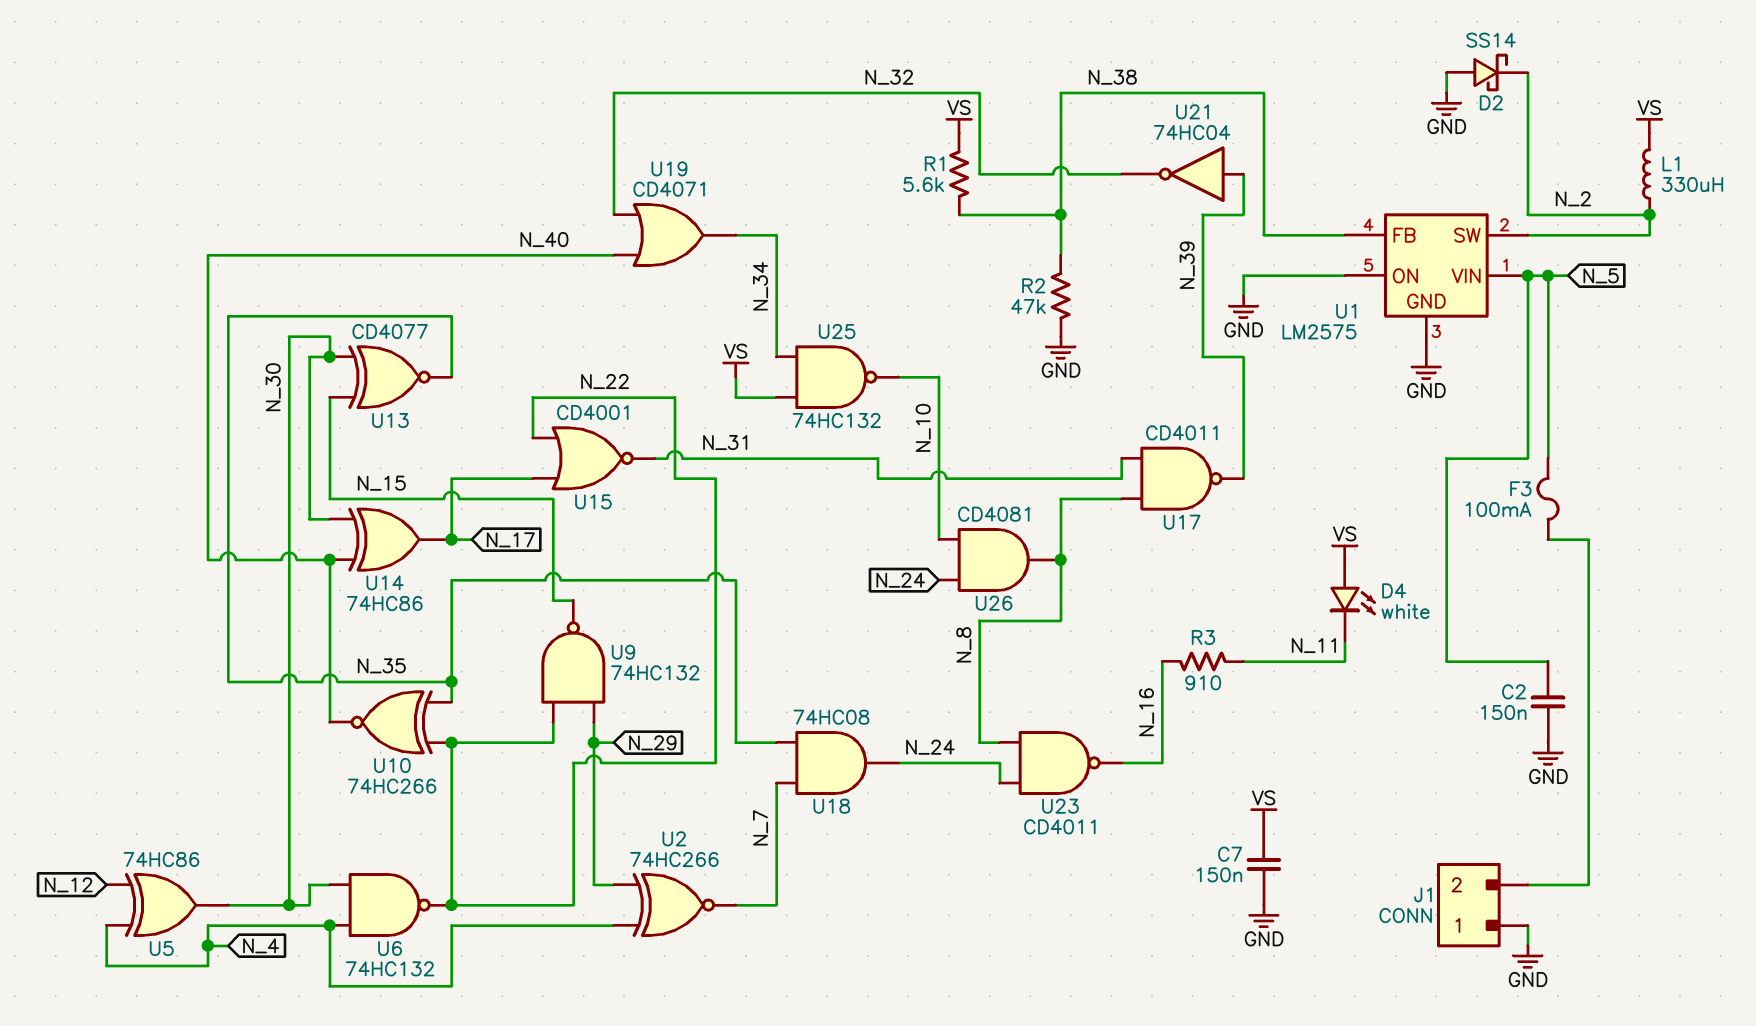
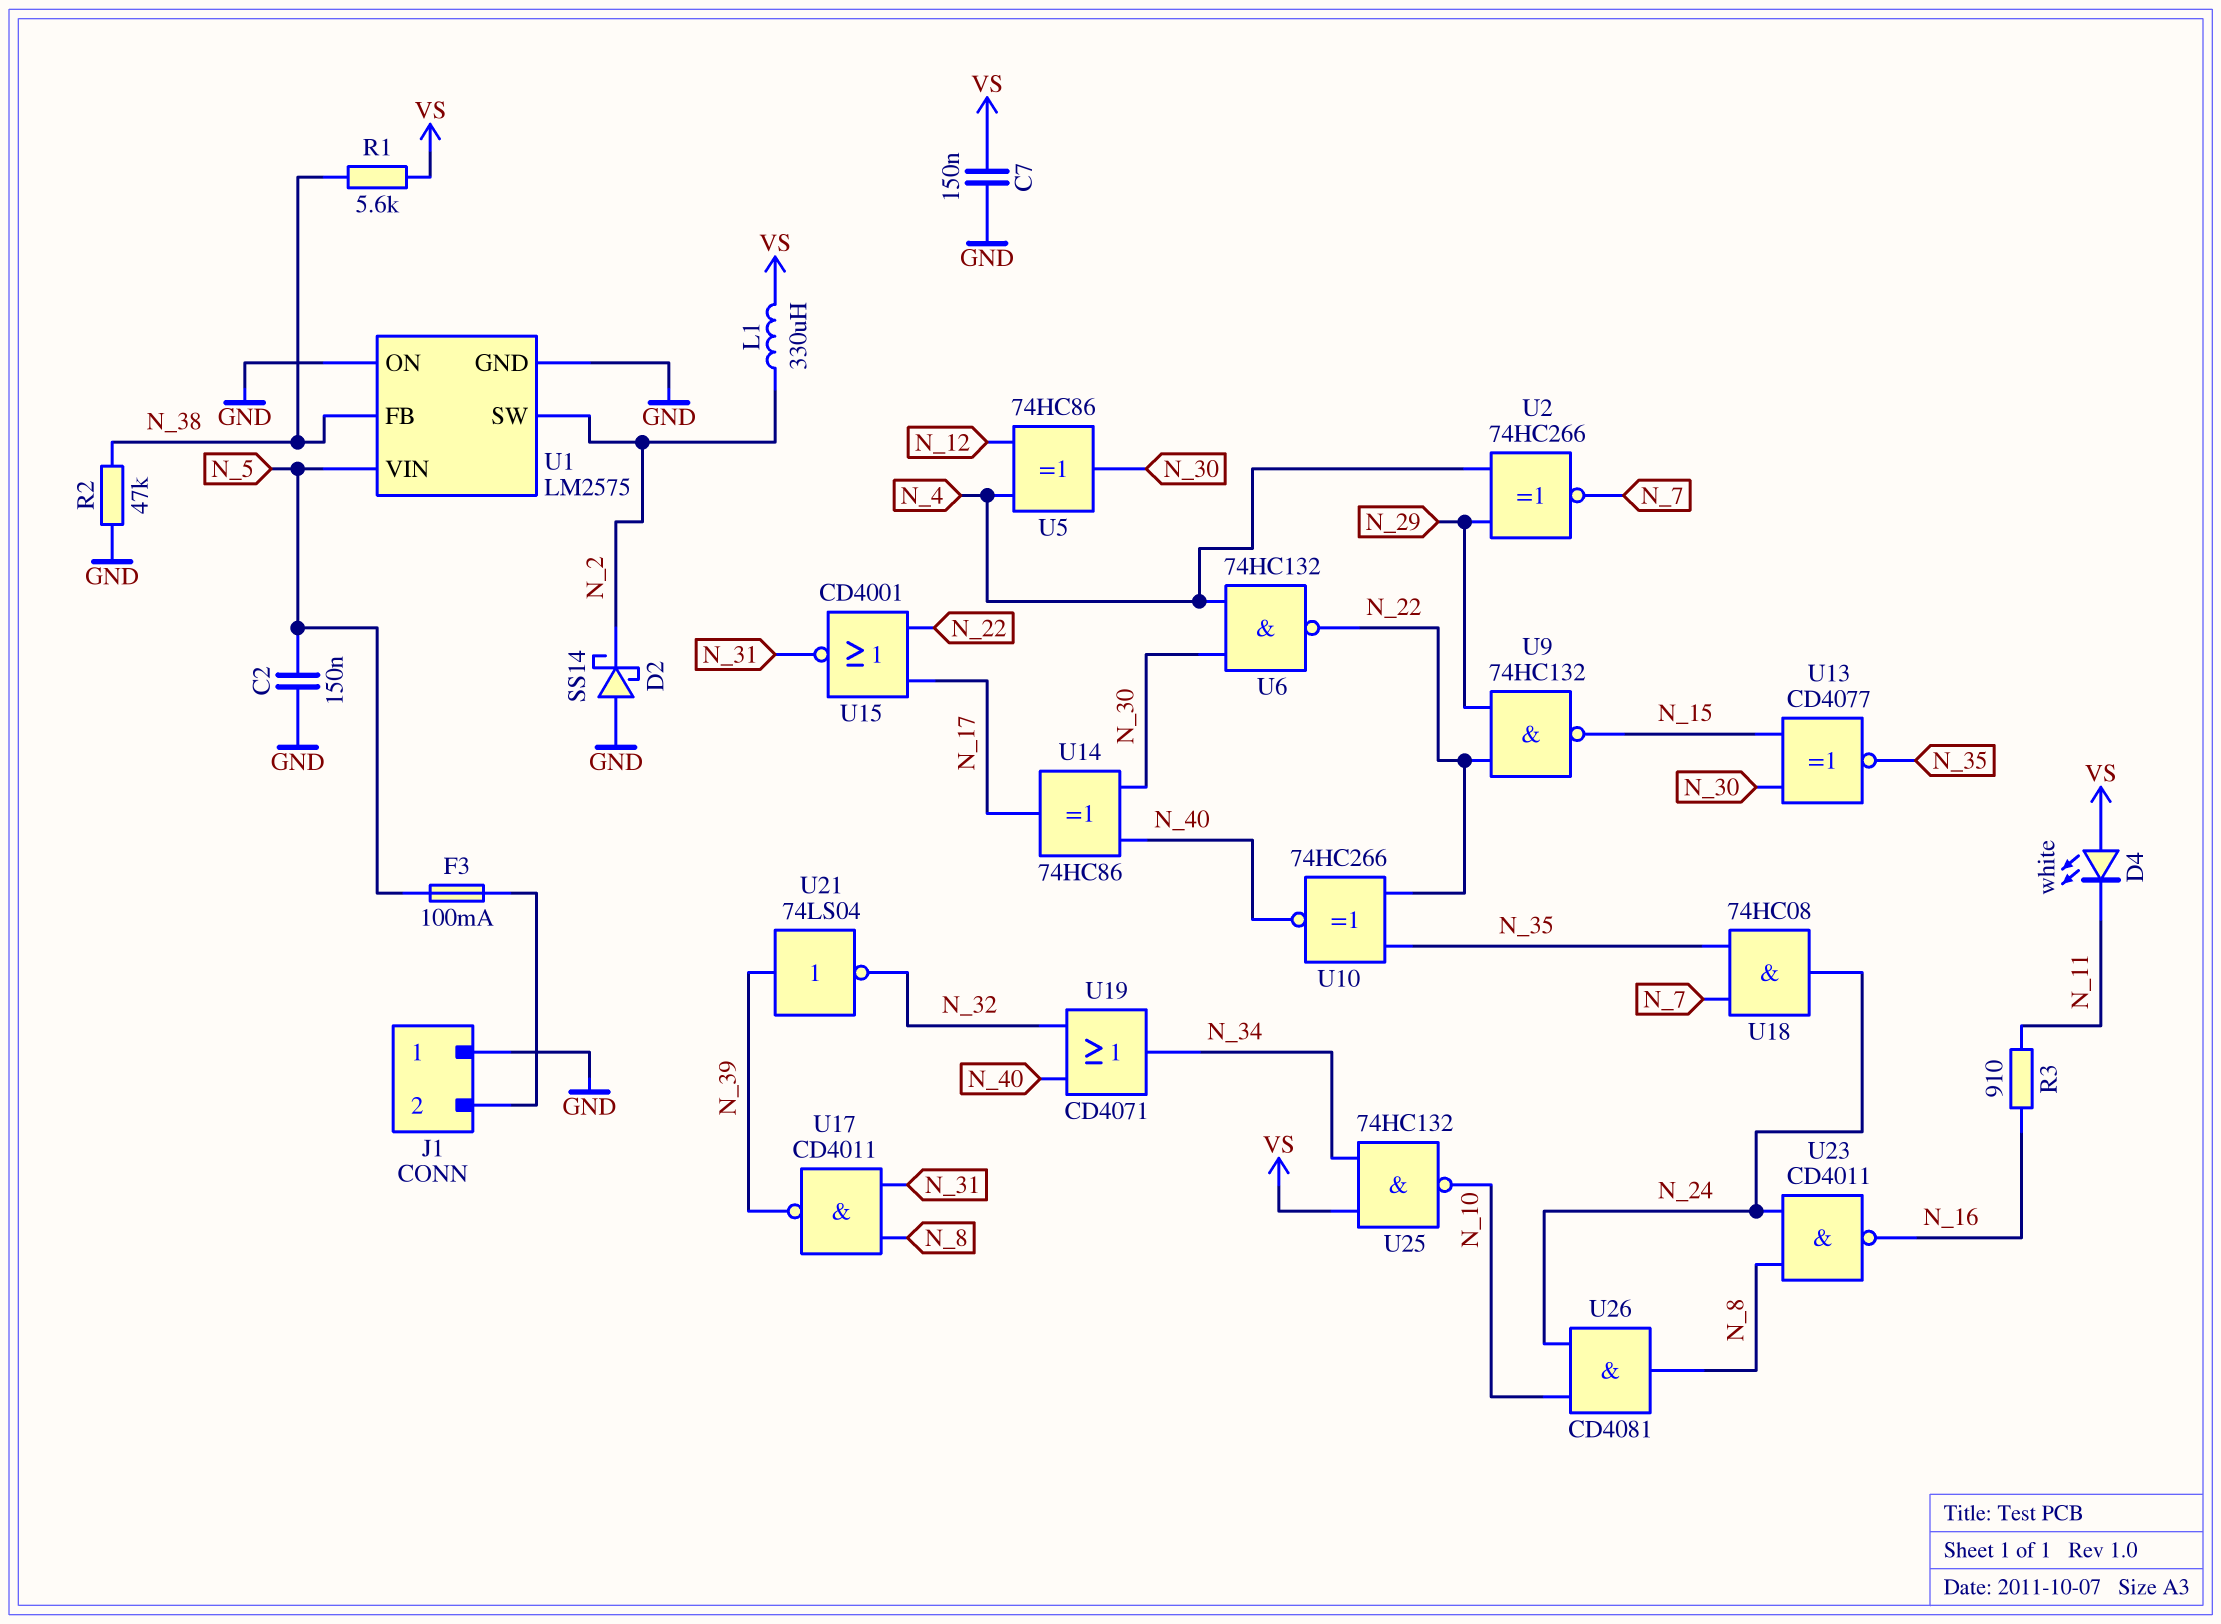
U21: NOT 74HC04 (in N_39, out N_32) -> NOT 74LS04 (in N_39, out N_32)

